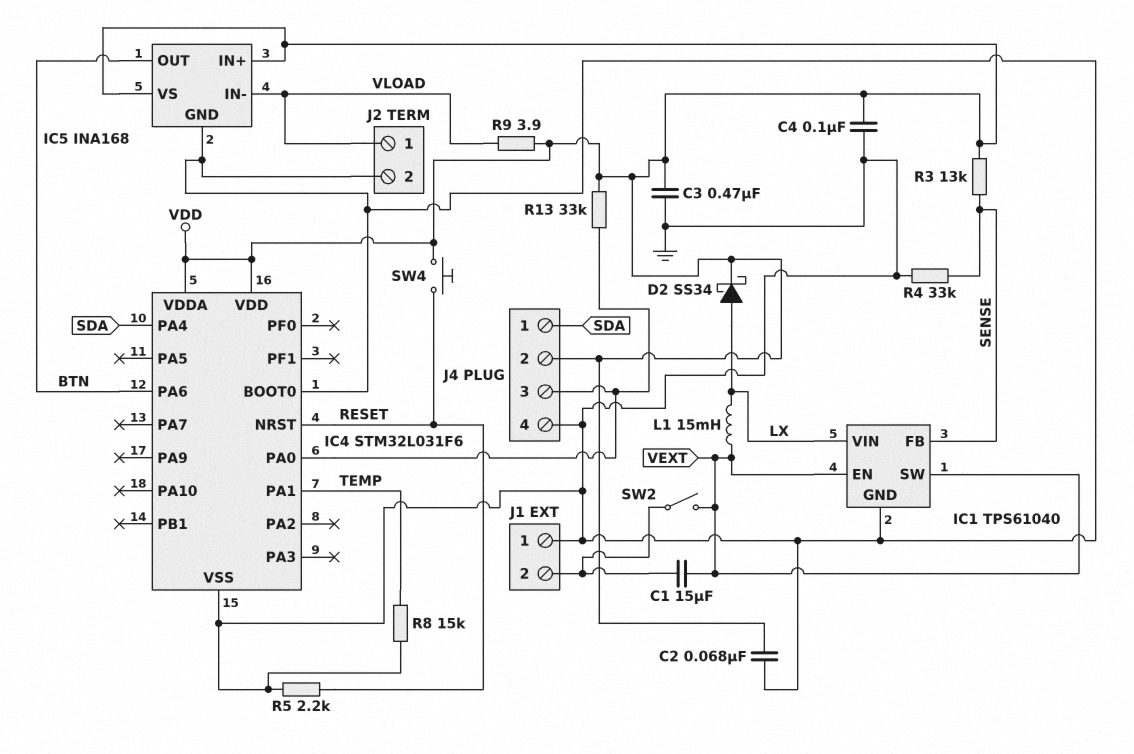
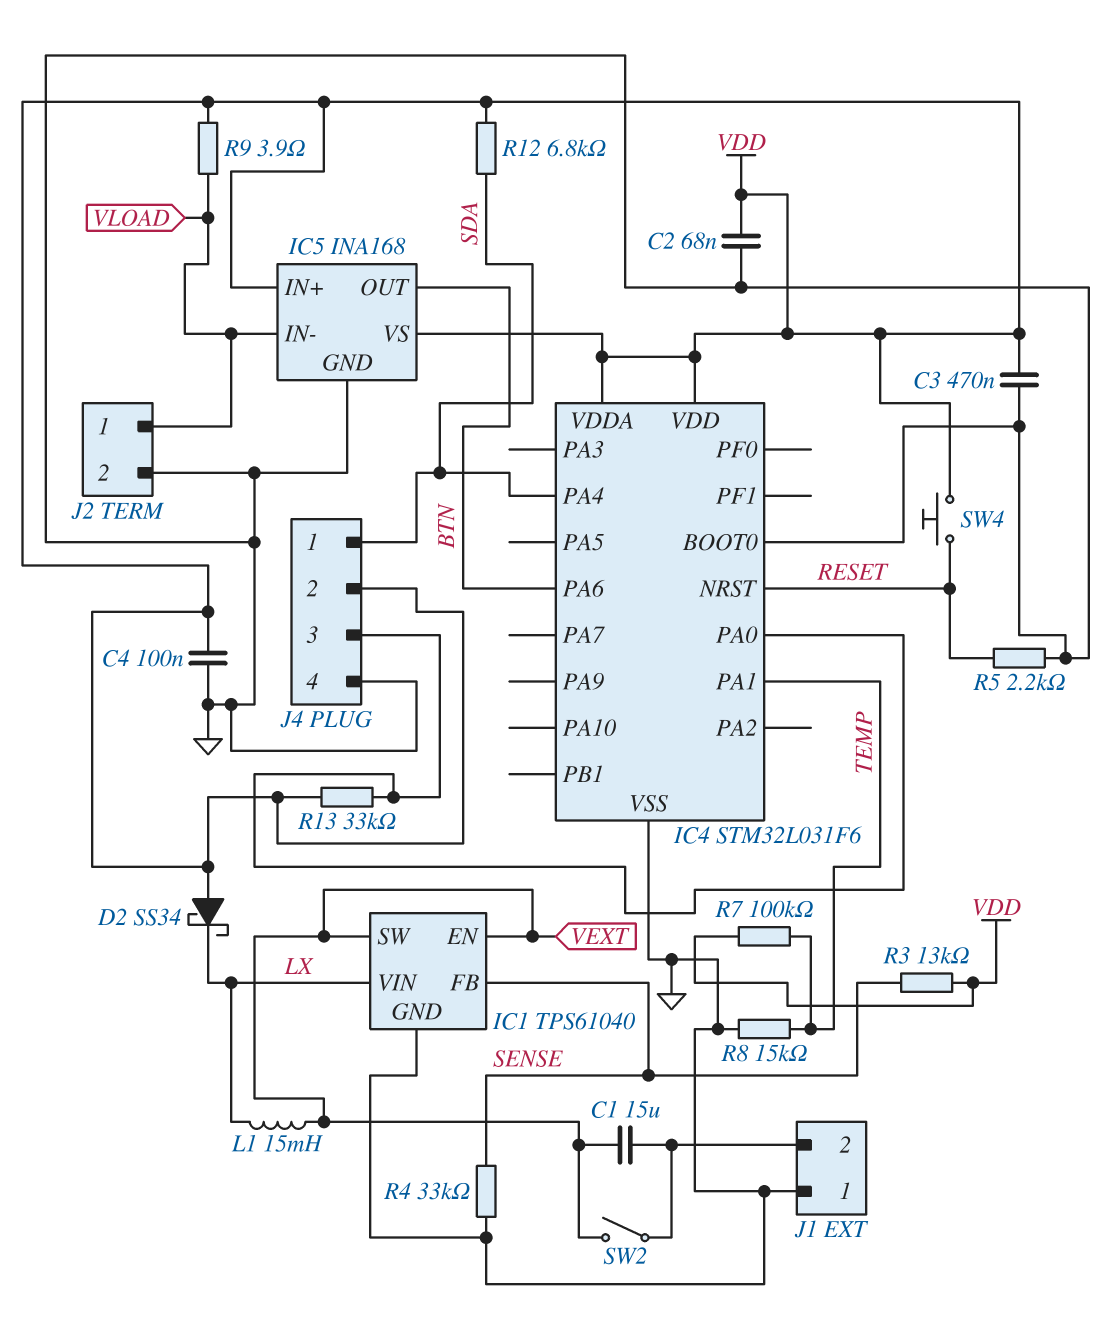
D2: schottky SS34 (A LX, K VDD) -> schottky SS34 (A VDD, K LX)
R7: none -> 100k (TEMP, VDD)
R12: none -> 6.8k (SDA, VDD)

